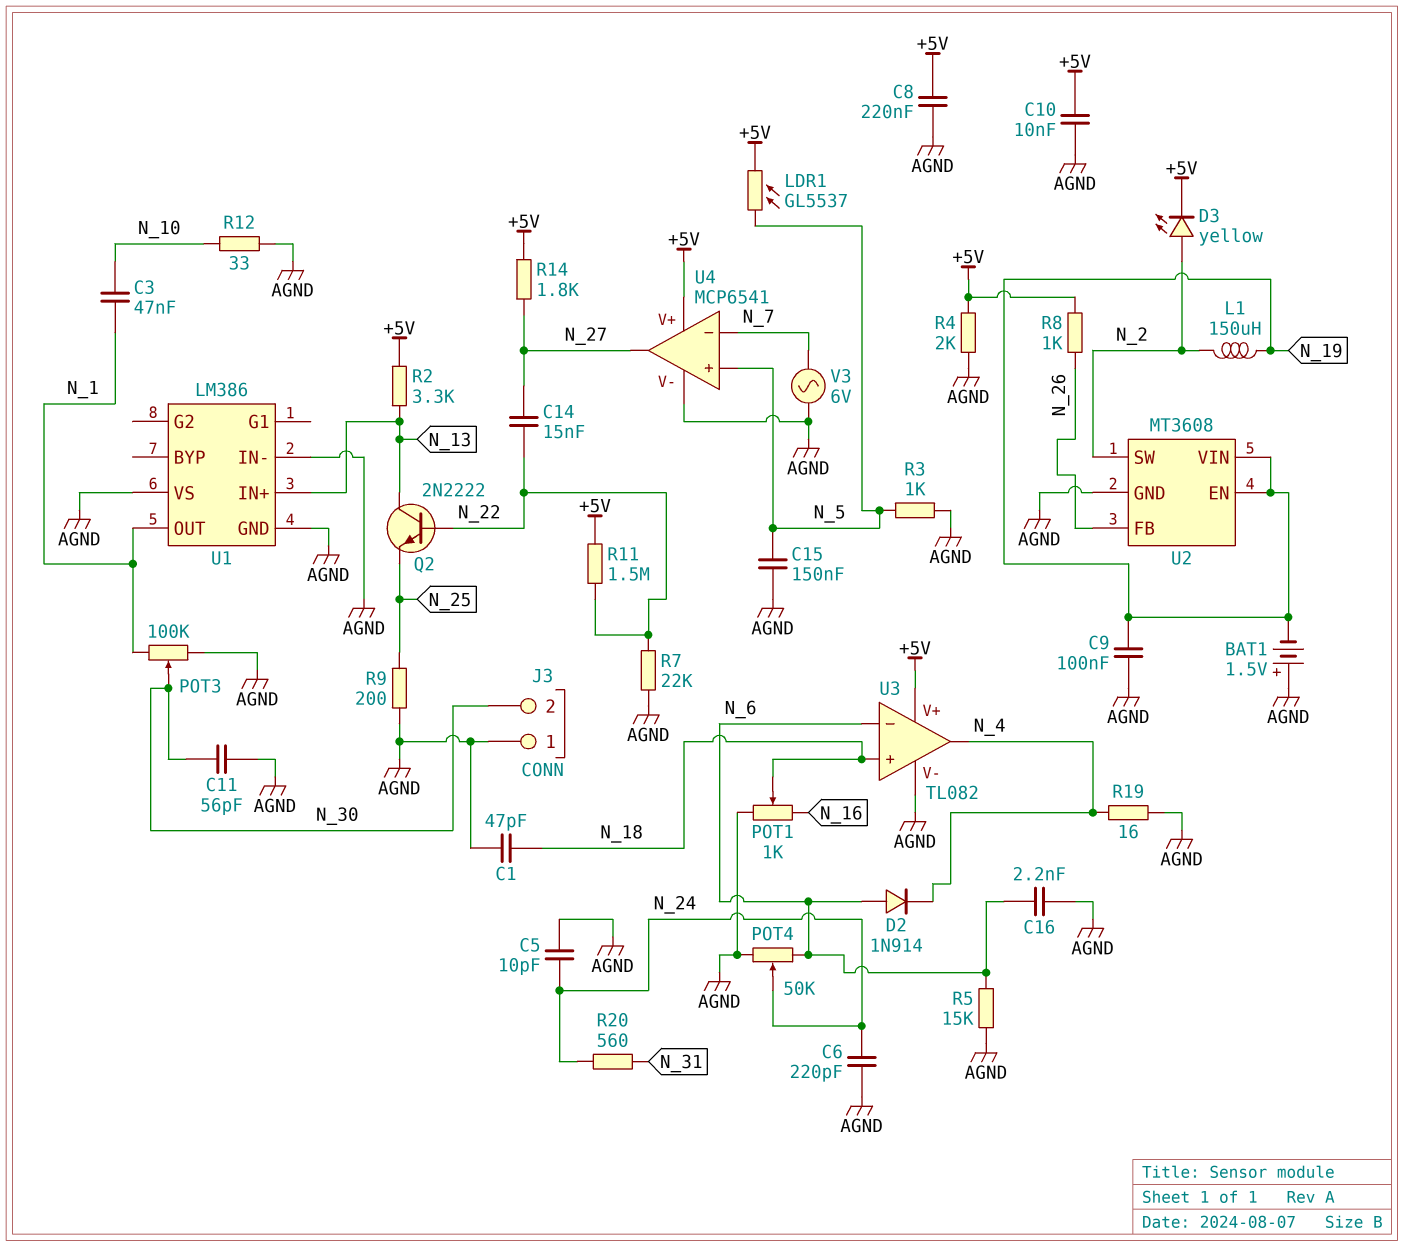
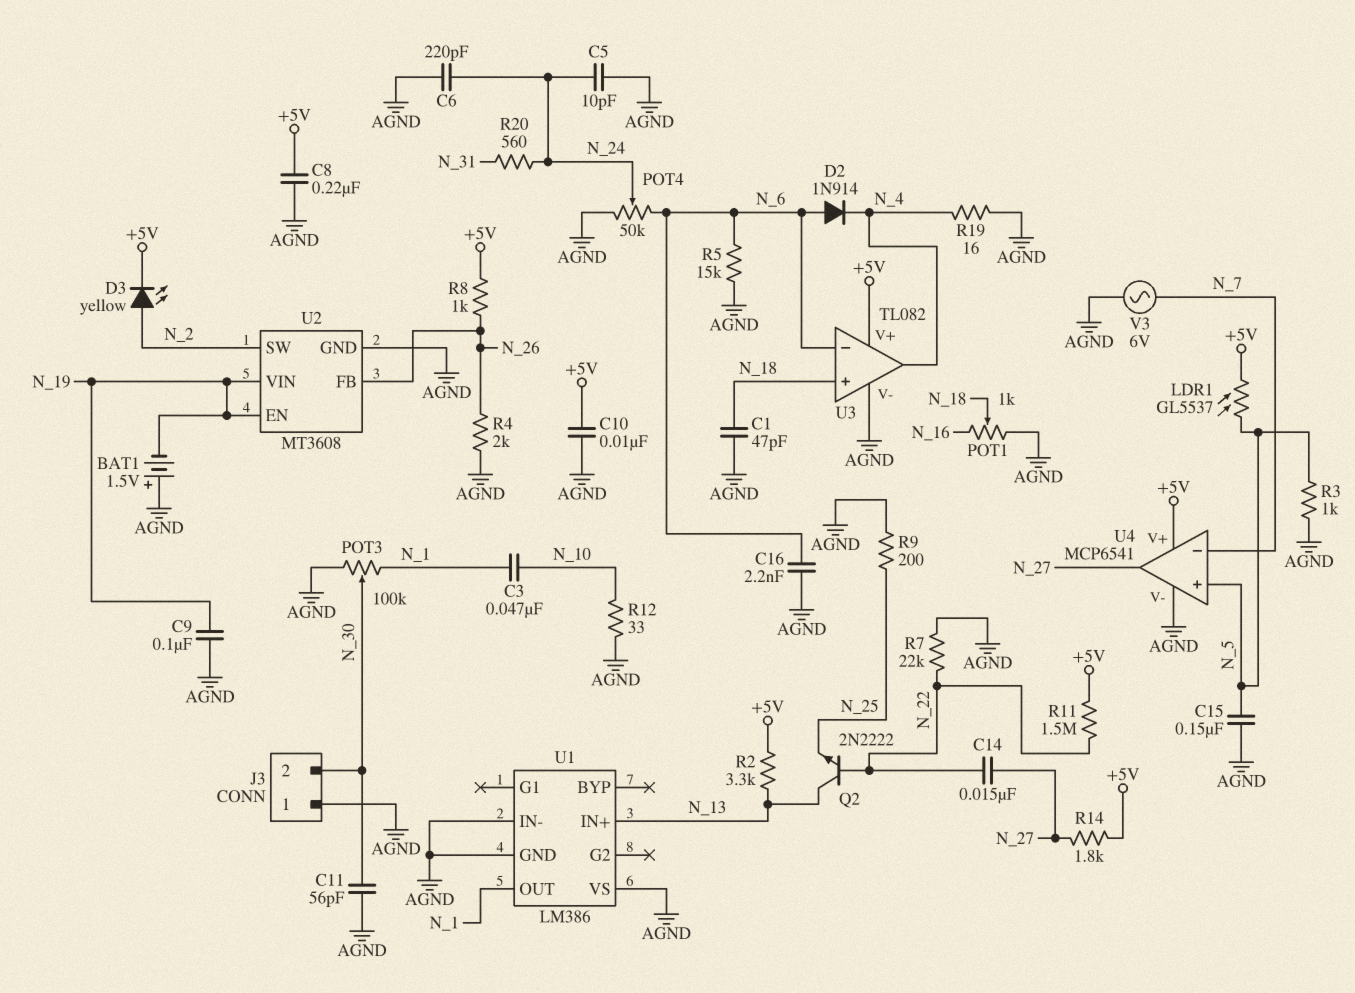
L1: 150uH (N_2, N_19) -> none
R4: 2k (+5V, AGND) -> 2k (AGND, N_26)

